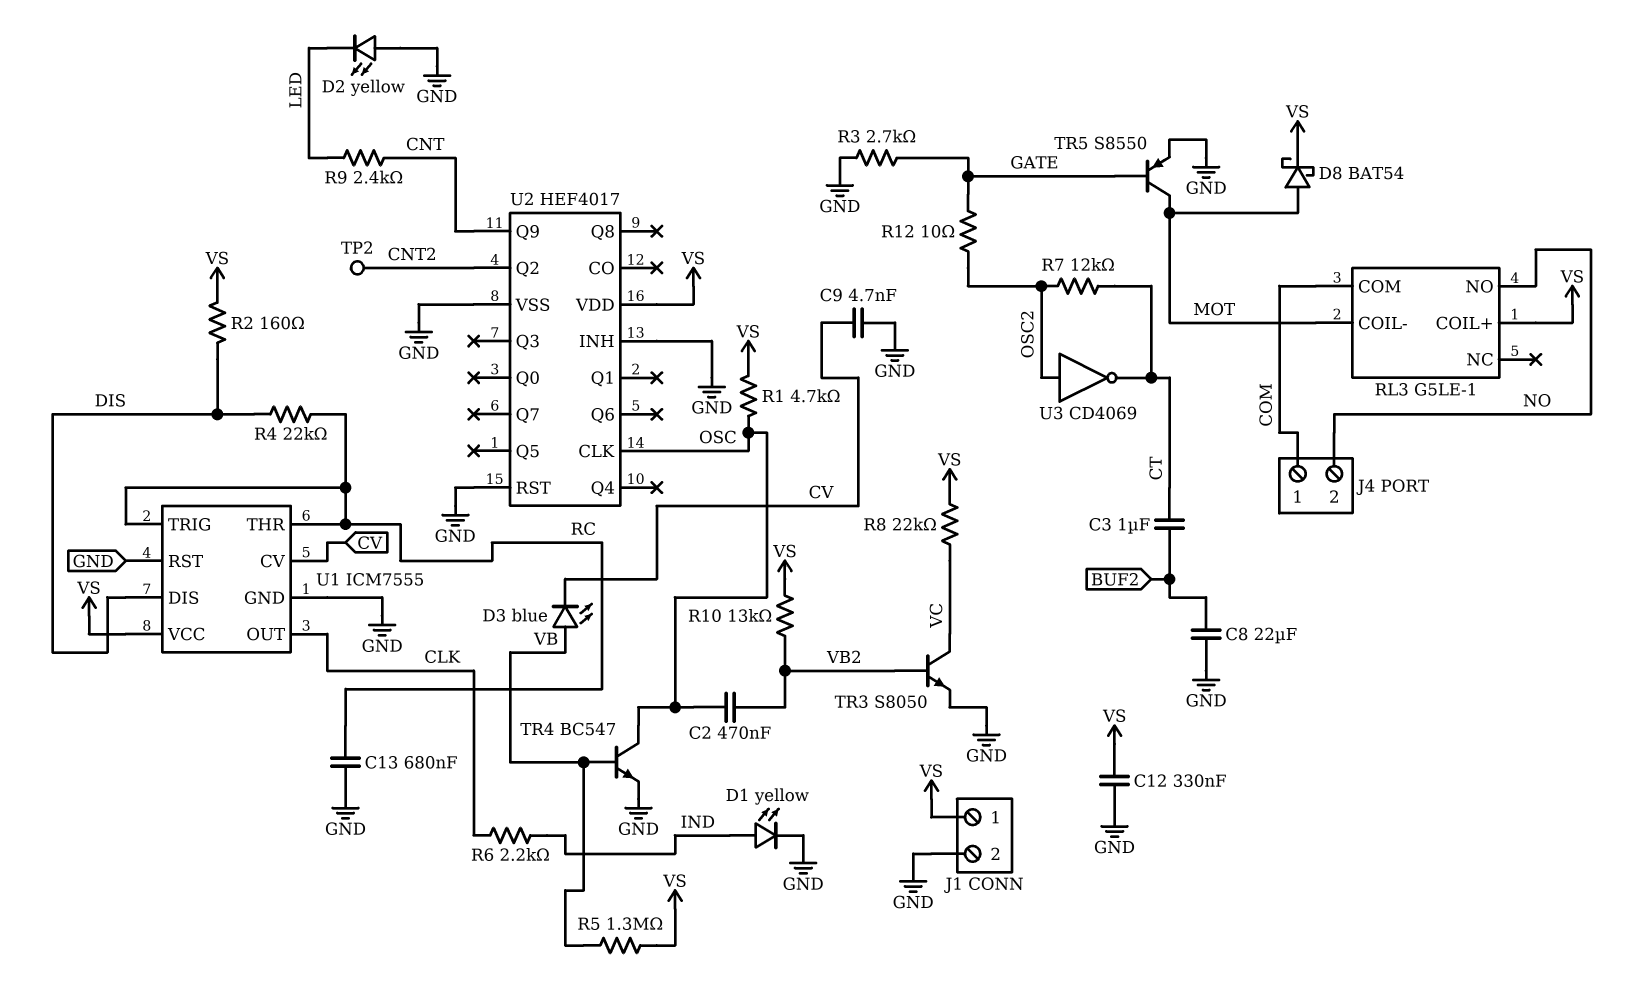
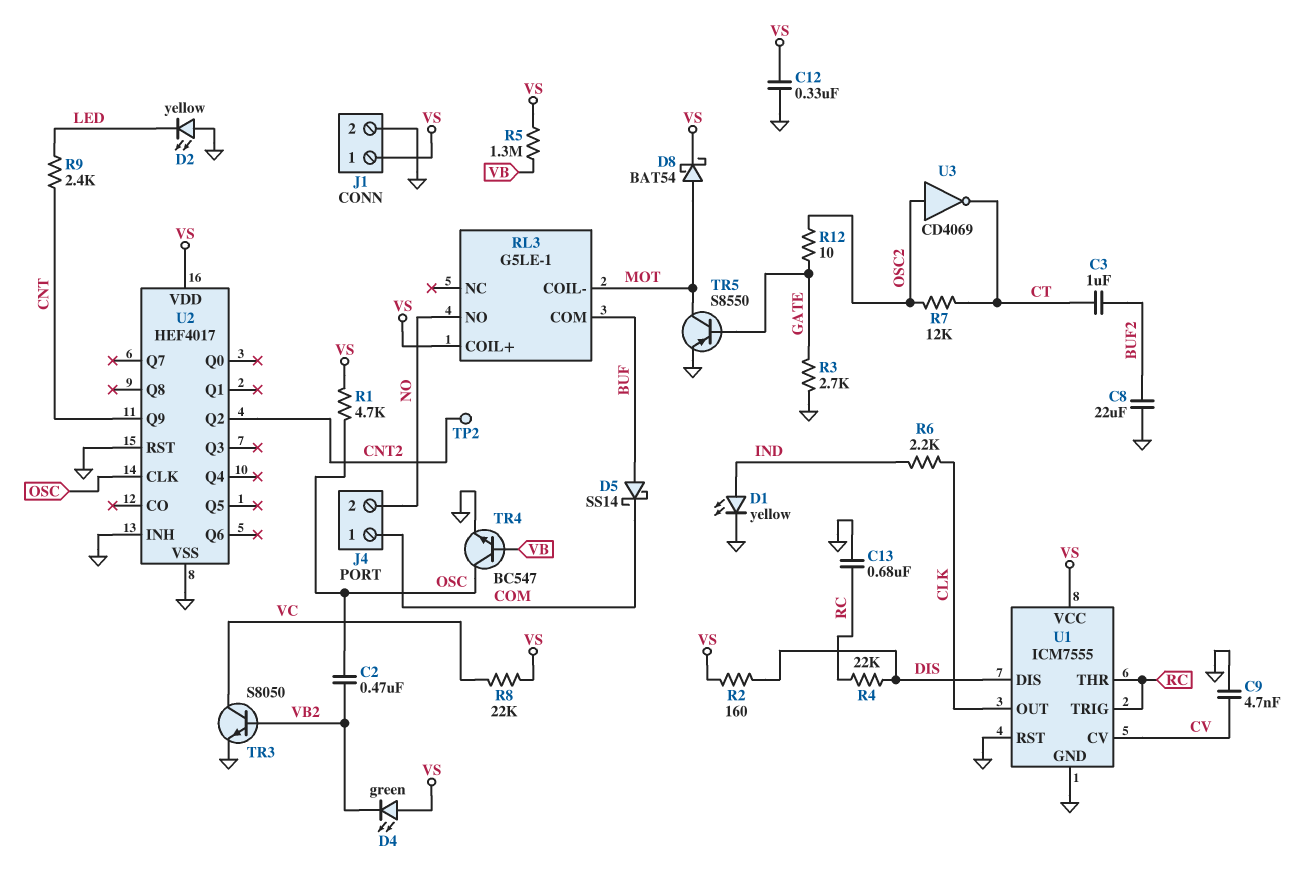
D3: LED blue (A VB, K CV) -> none
D4: none -> LED green (A VS, K VB2)
D5: none -> schottky SS14 (A BUF, K COM)
R10: 13k (VB2, VS) -> none
RL3 pin COM: COM -> BUF

